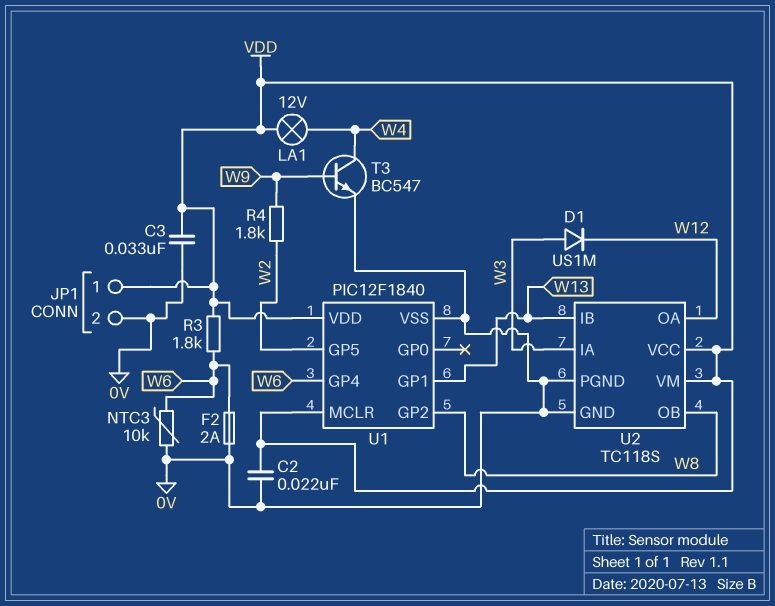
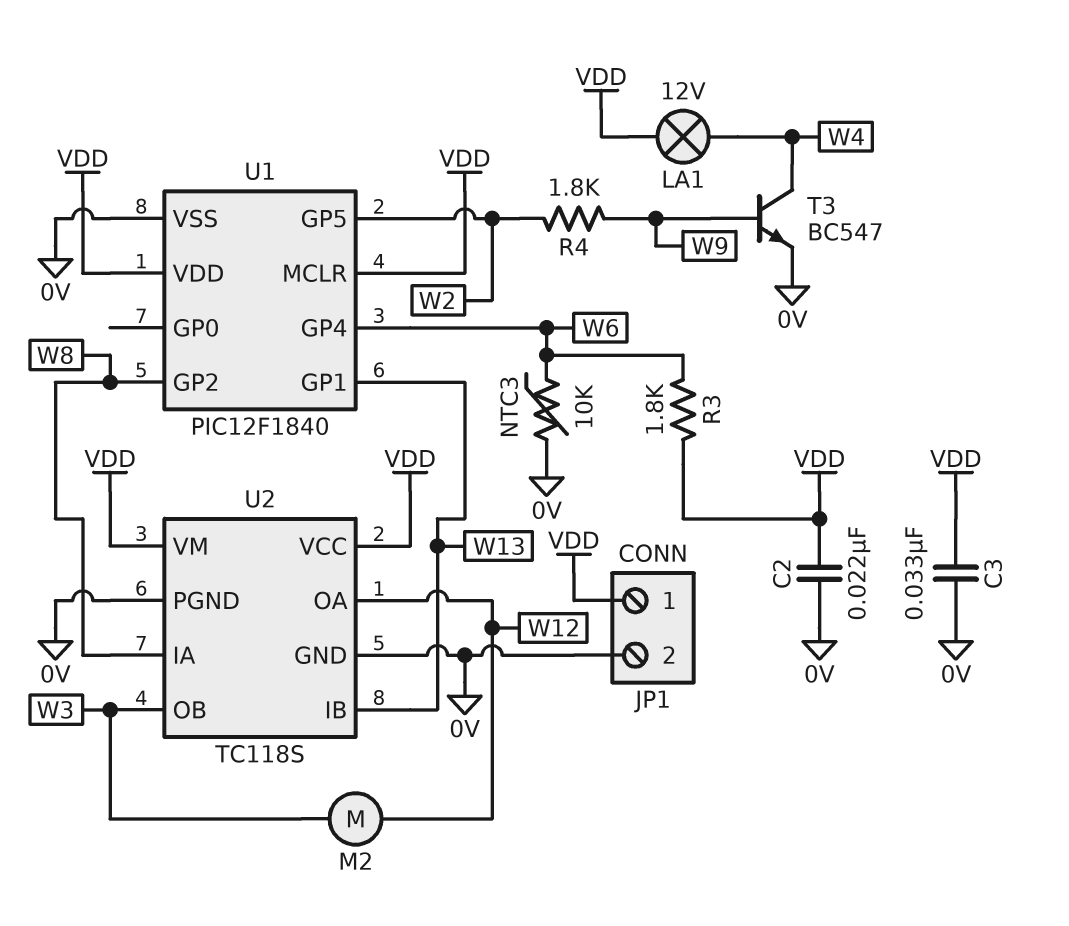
D1: diode US1M (A W3, K W12) -> none
F2: 2A (0V, W6) -> none
M2: none -> motor (W3, W12)
U2 pin IA: W3 -> W8
U2 pin OB: W8 -> W3

